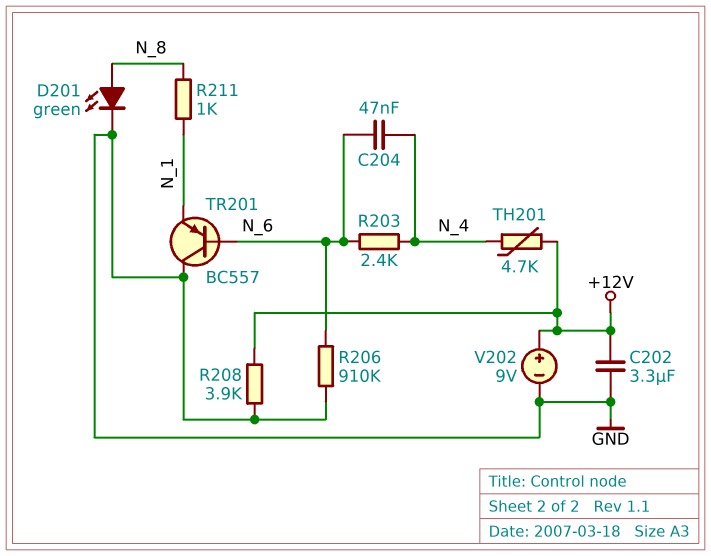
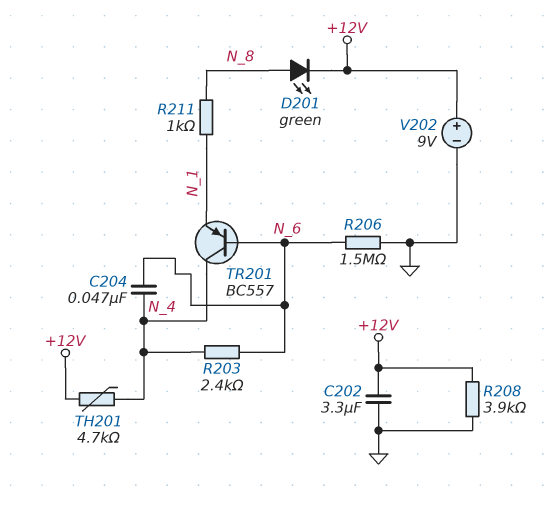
D201: LED green (A N_8, K GND) -> LED green (A N_8, K +12V)
R206: 910k (GND, N_6) -> 1.5M (GND, N_6)
TR201: PNP BC557 (B N_6, C GND, E N_1) -> PNP BC557 (B N_6, C N_4, E N_1)

